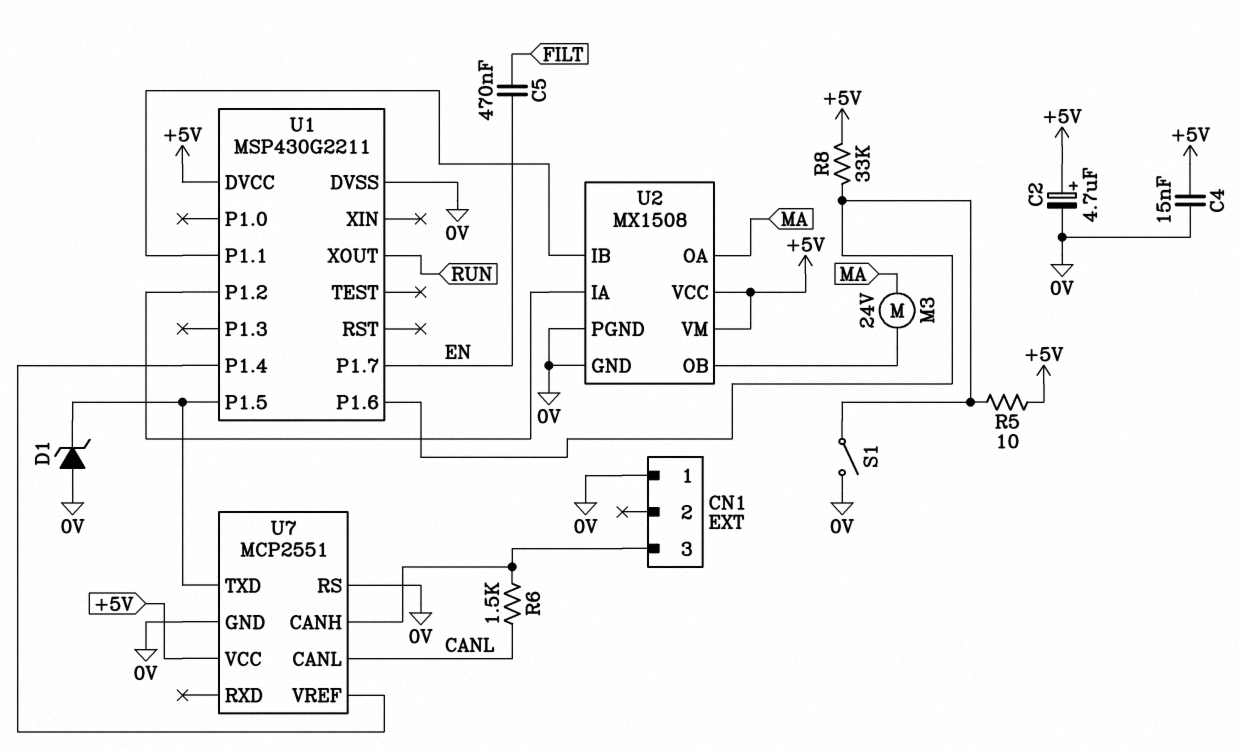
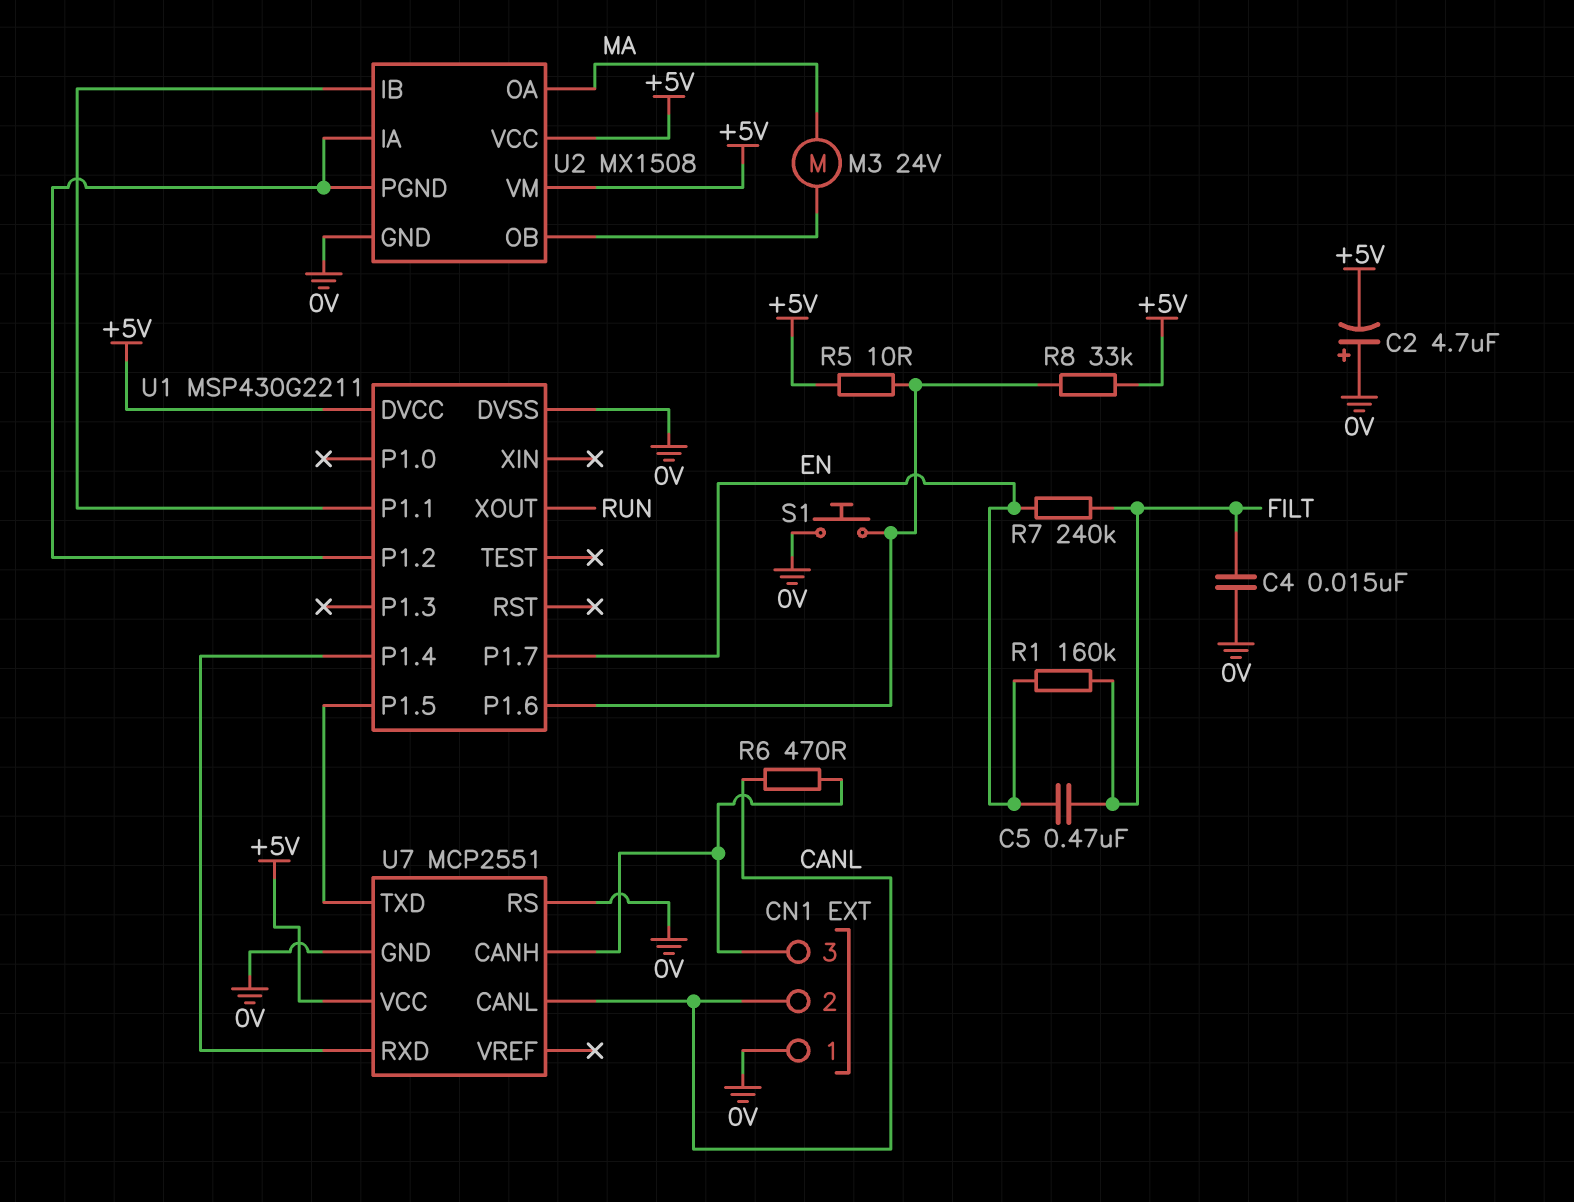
C2: 4.7uF (plus +5V, minus 0V) -> 4.7uF (plus 0V, minus +5V)
C4: 15nF (+5V, 0V) -> 15nF (0V, FILT)
CN1 pin 2: none -> CANL
D1: zener (A 0V, K U1/P1.5) -> none
R1: none -> 160k (EN, FILT)
R6: 1.5k (CANL, CN1/3) -> 470 (CANL, CN1/3)
R7: none -> 240k (EN, FILT)
S1: switch (0V, U1/P1.6) -> button (0V, U1/P1.6)
U2 pin PGND: 0V -> U1/P1.2
U7 pin RXD: none -> U1/P1.4
U7 pin VREF: U1/P1.4 -> none

